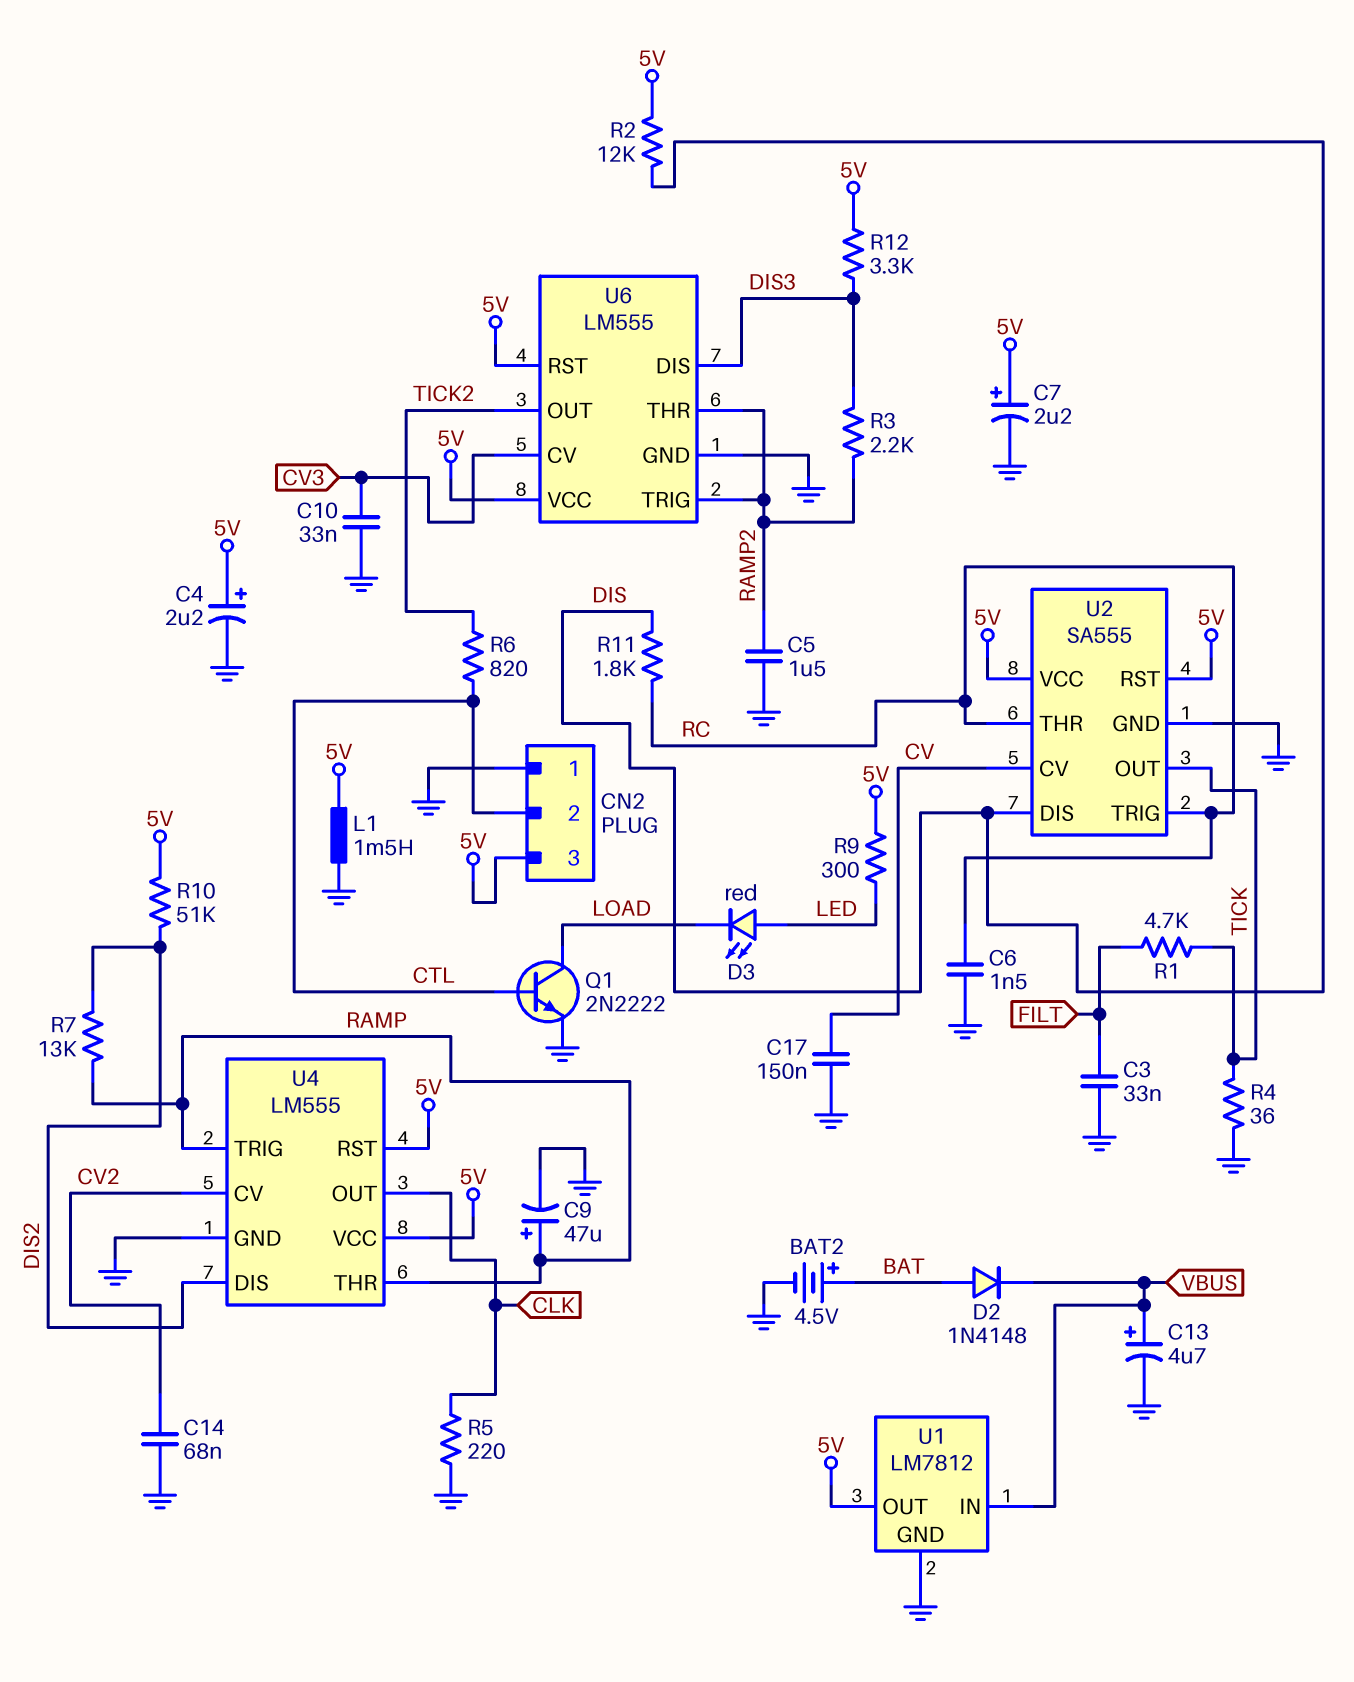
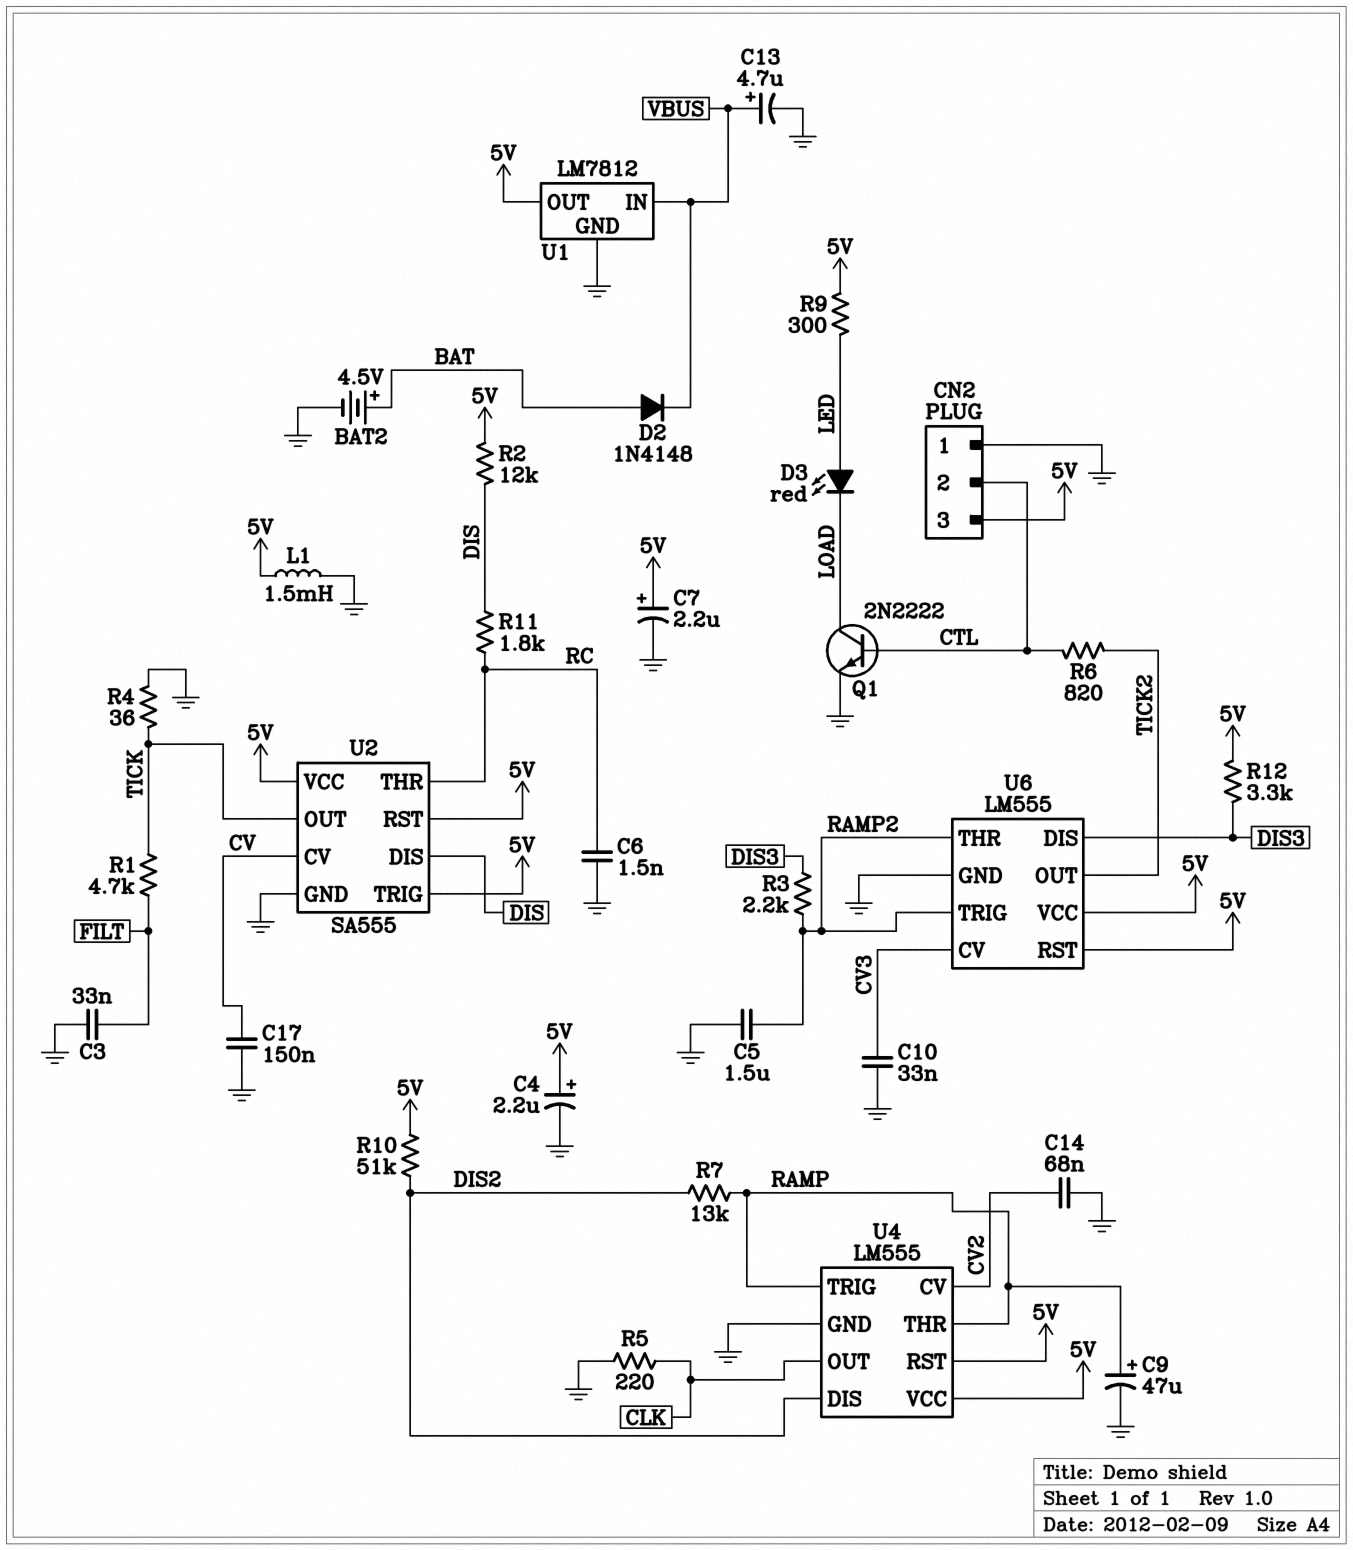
U2 pin TRIG: RC -> 5V

